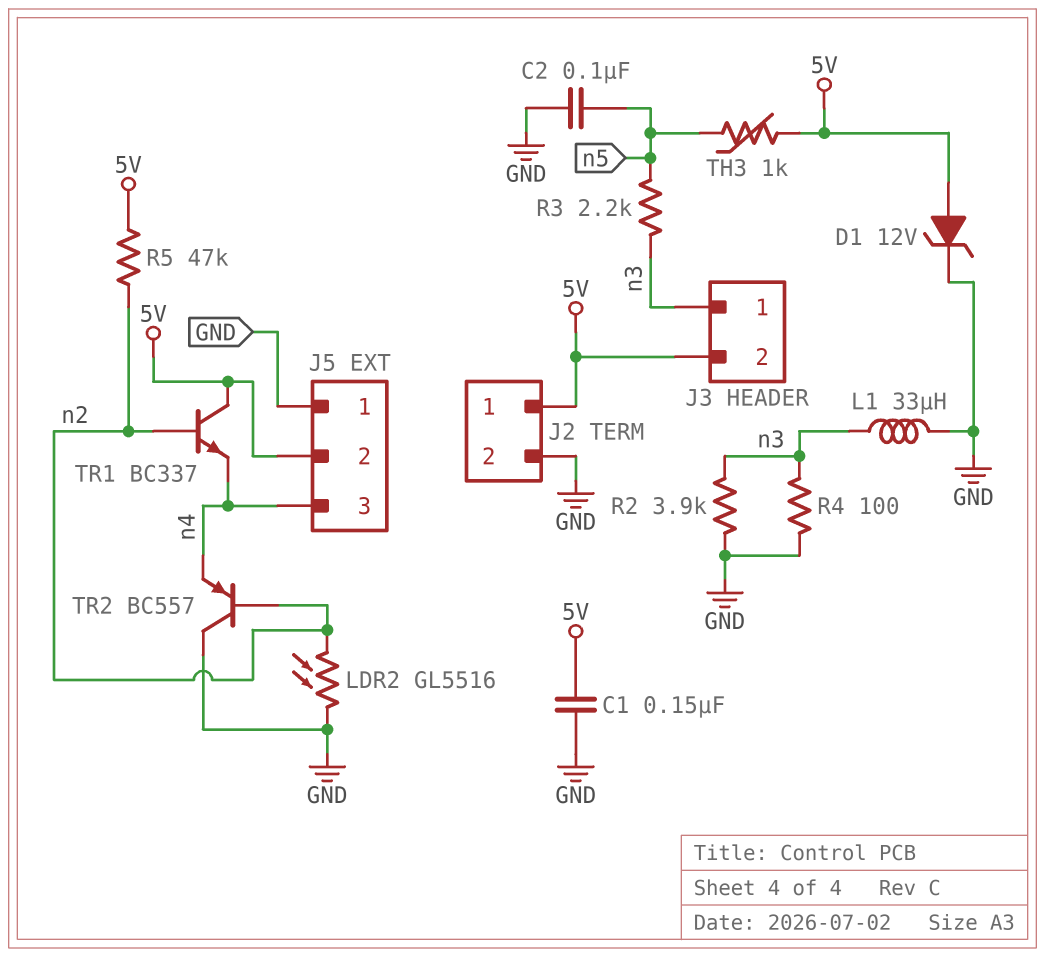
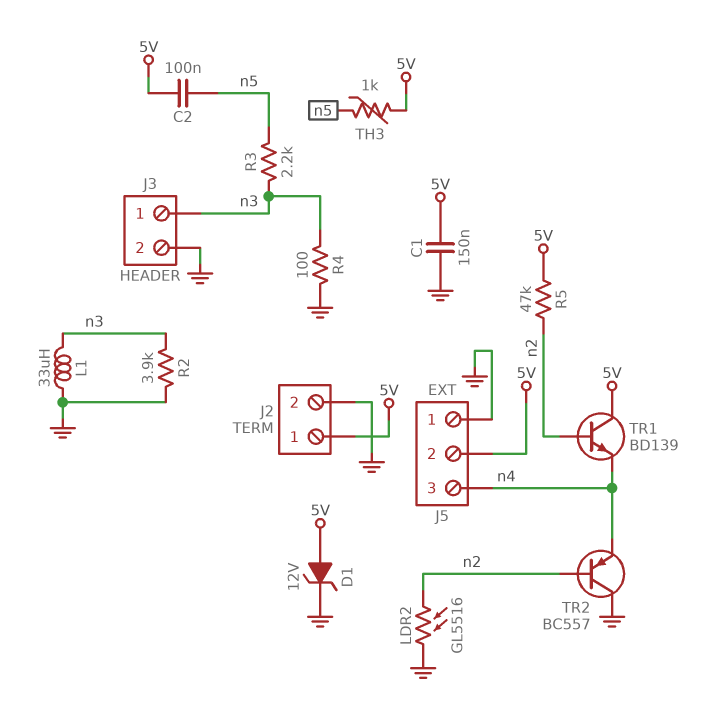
C2: 100nF (GND, n5) -> 100nF (5V, n5)
J3 pin 2: 5V -> GND
TR1: NPN BC337 (B n2, C 5V, E n4) -> NPN BD139 (B n2, C 5V, E n4)

